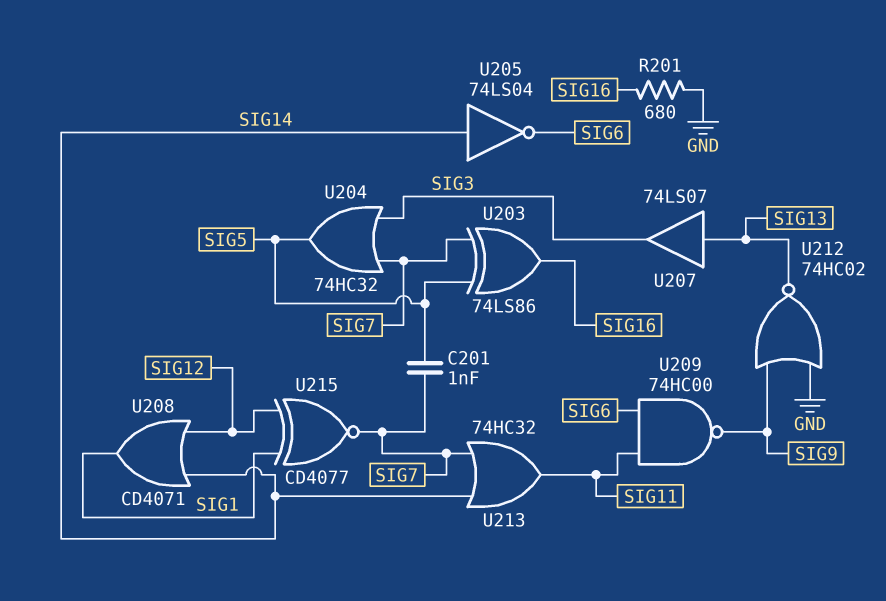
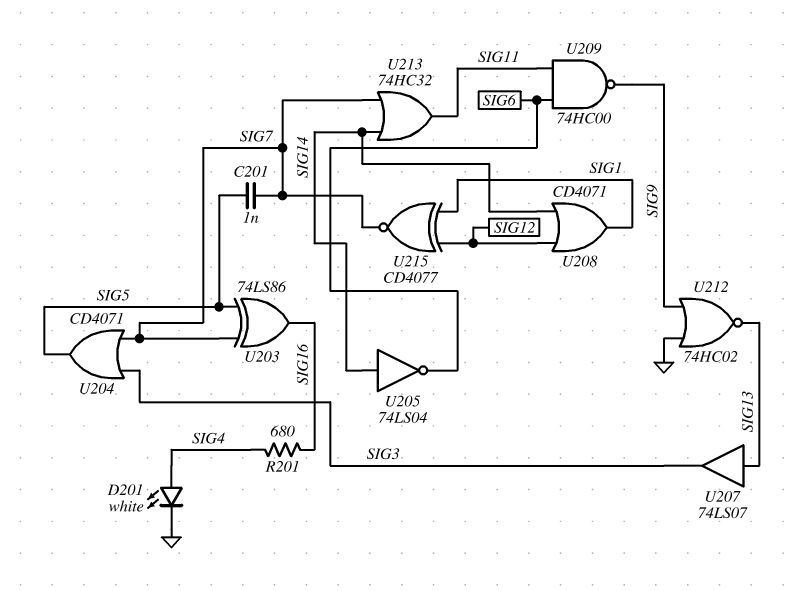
D201: none -> LED white (A SIG4, K GND)
R201: 680 (GND, SIG16) -> 680 (SIG4, SIG16)
U204: OR 74HC32 (in SIG3, in SIG7, out SIG5) -> OR CD4071 (in SIG3, in SIG7, out SIG5)

